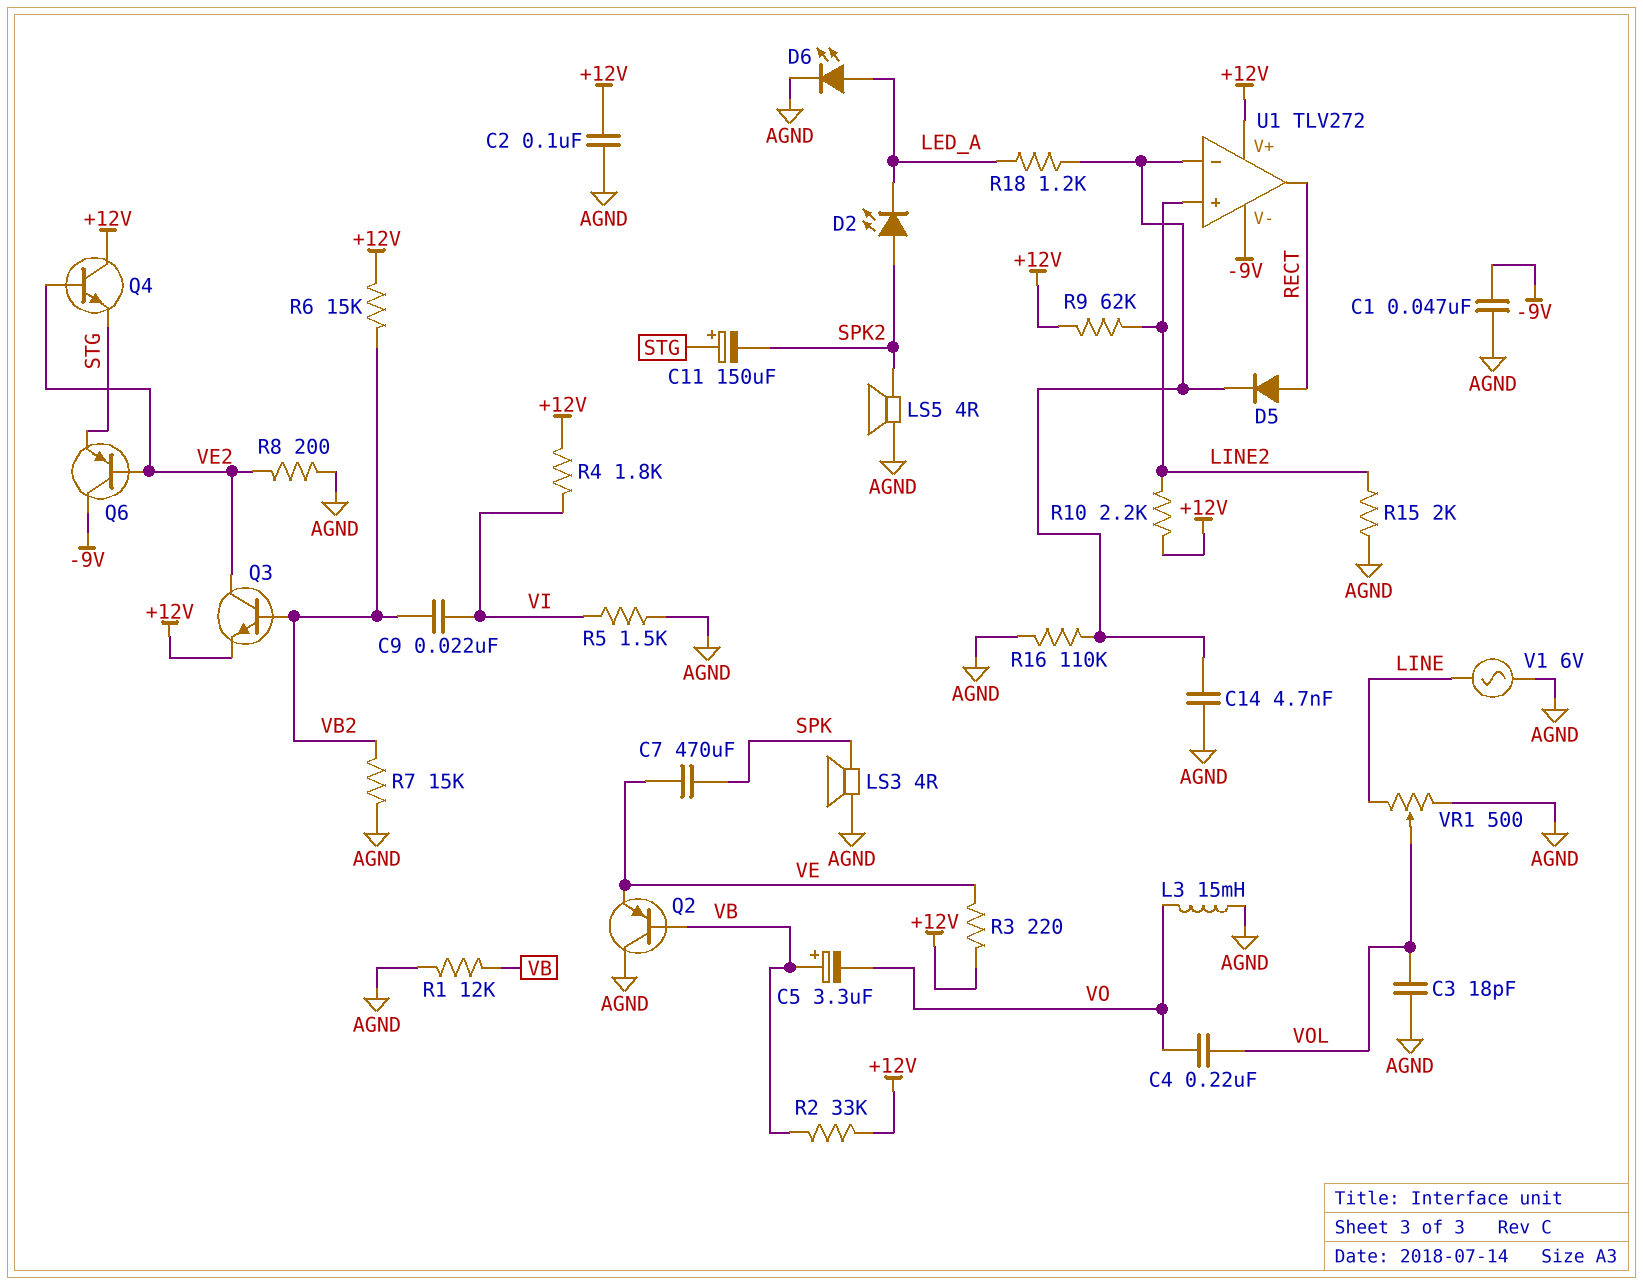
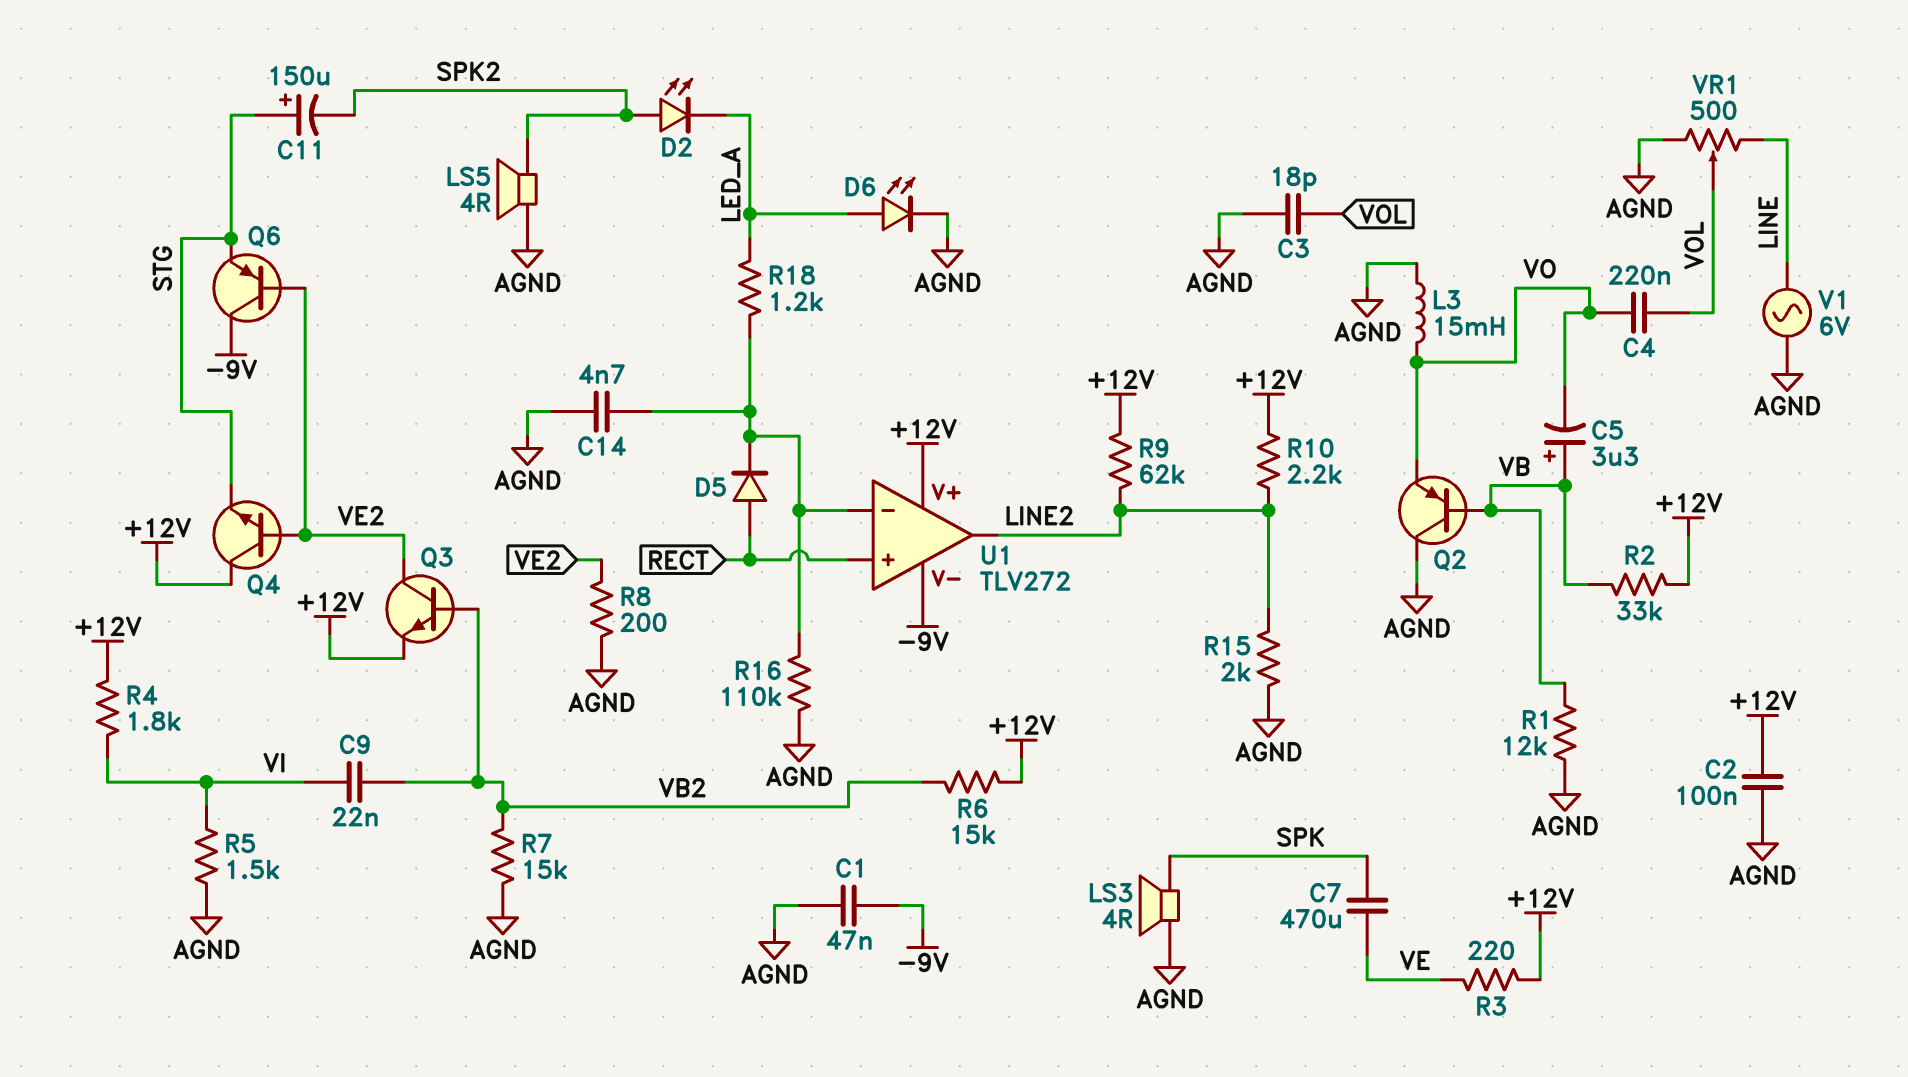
Q2: PNP (B VB, C AGND, E VE) -> PNP (B VB, C AGND, E VO)
U1 pin in+: LINE2 -> RECT
U1 pin out: RECT -> LINE2

